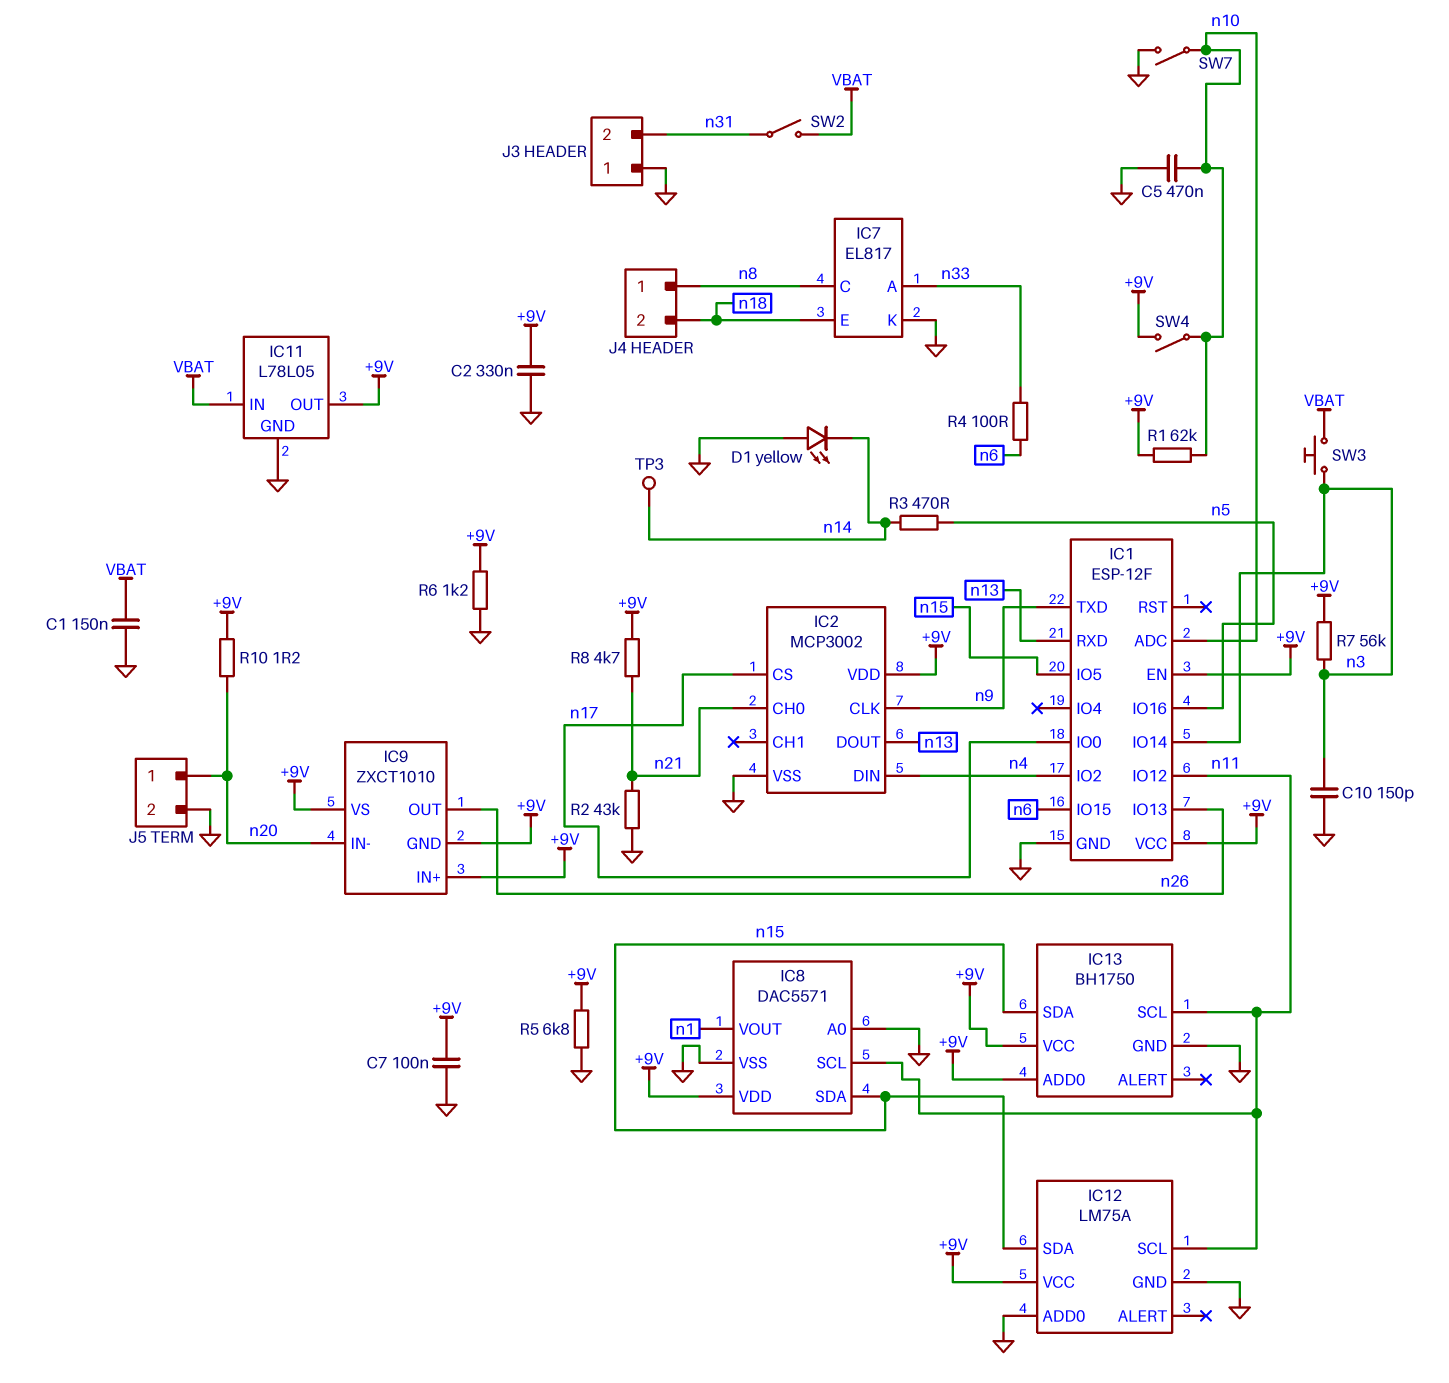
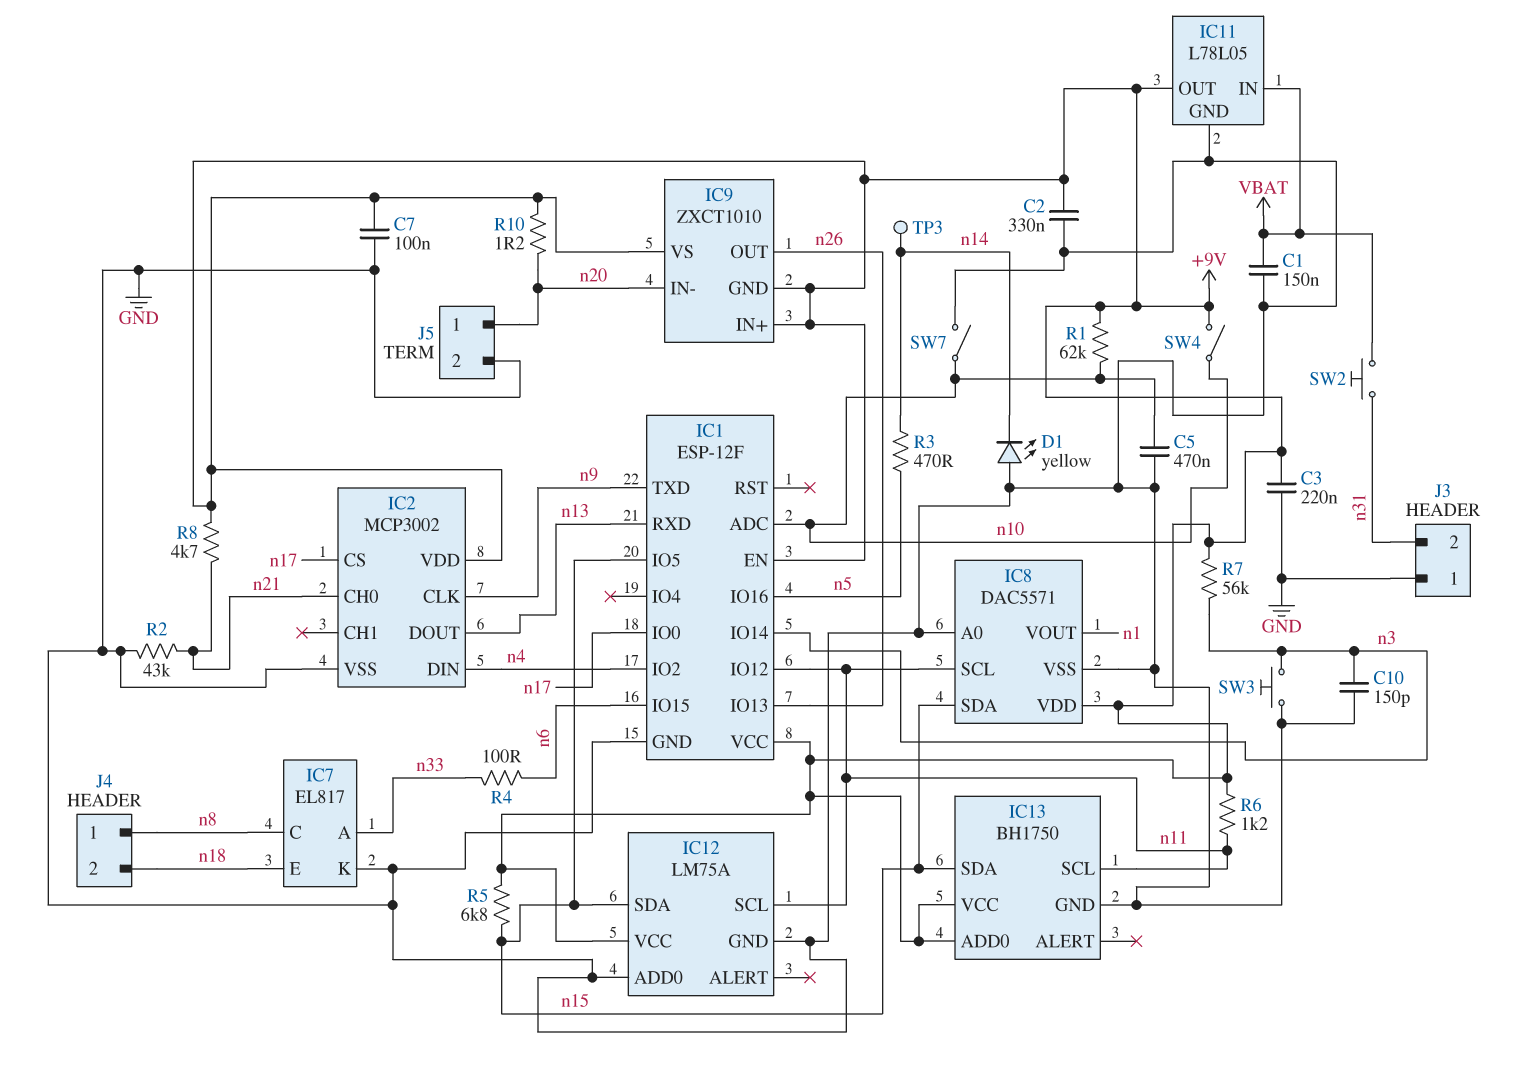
C3: none -> 220nF (+9V, GND)
R5: 6.8k (+9V, GND) -> 6.8k (+9V, n15)
R6: 1.2k (+9V, GND) -> 1.2k (+9V, n11)
SW2: switch (VBAT, n31) -> button (VBAT, n31)
SW3: button (VBAT, n3) -> button (GND, n3)

